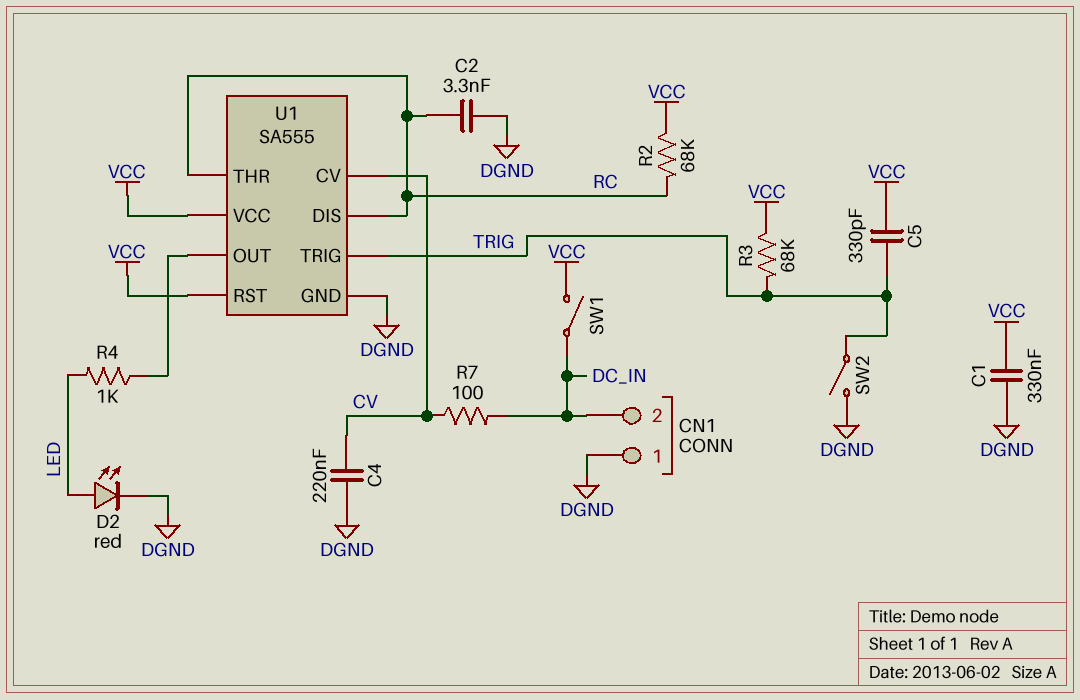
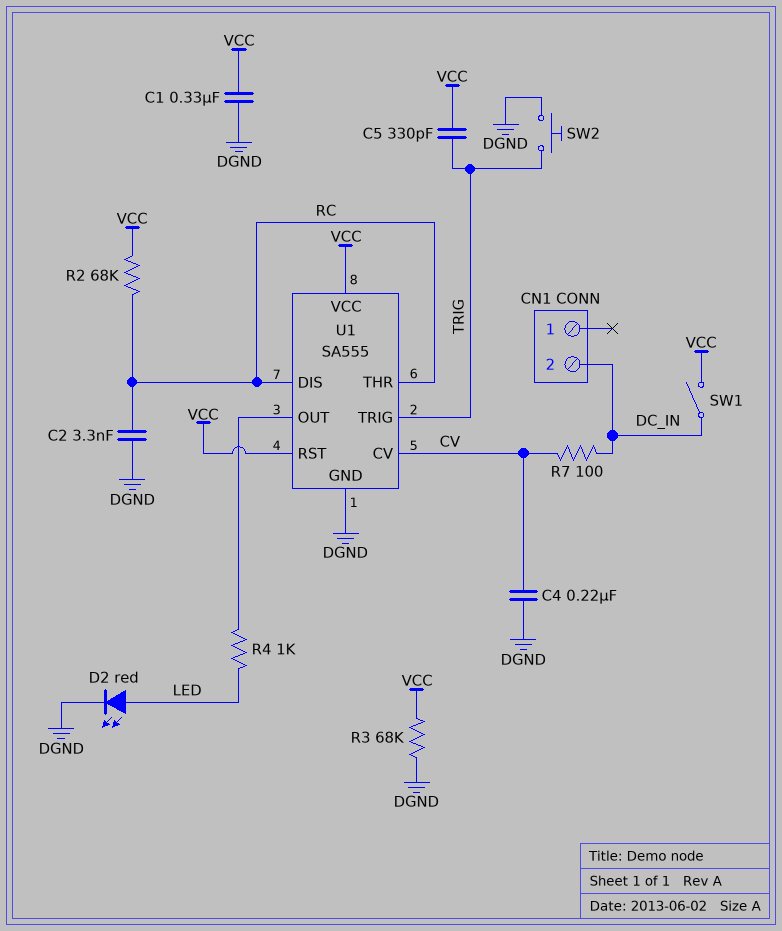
CN1 pin 1: DGND -> none
R3: 68k (TRIG, VCC) -> 68k (DGND, VCC)
SW2: switch (DGND, TRIG) -> button (DGND, TRIG)

